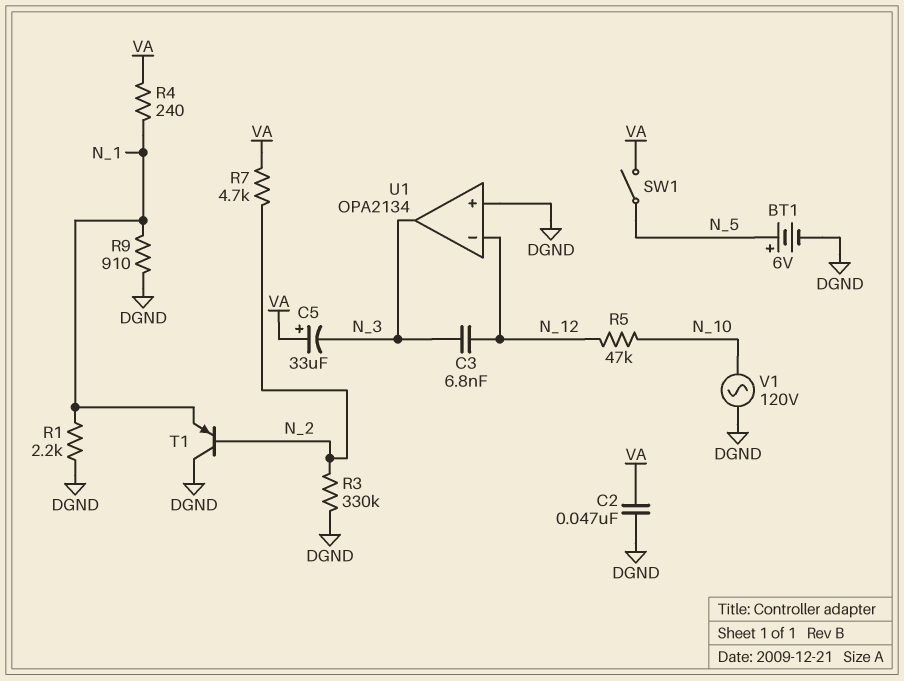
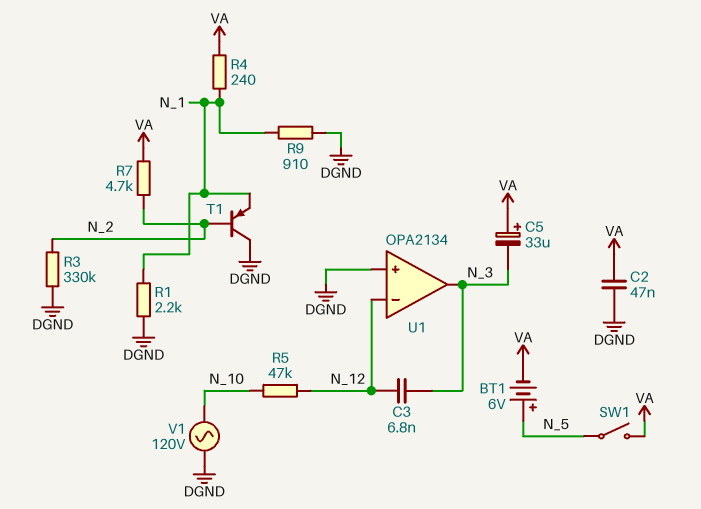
BT1: 6V (plus N_5, minus DGND) -> 6V (plus N_5, minus VA)

